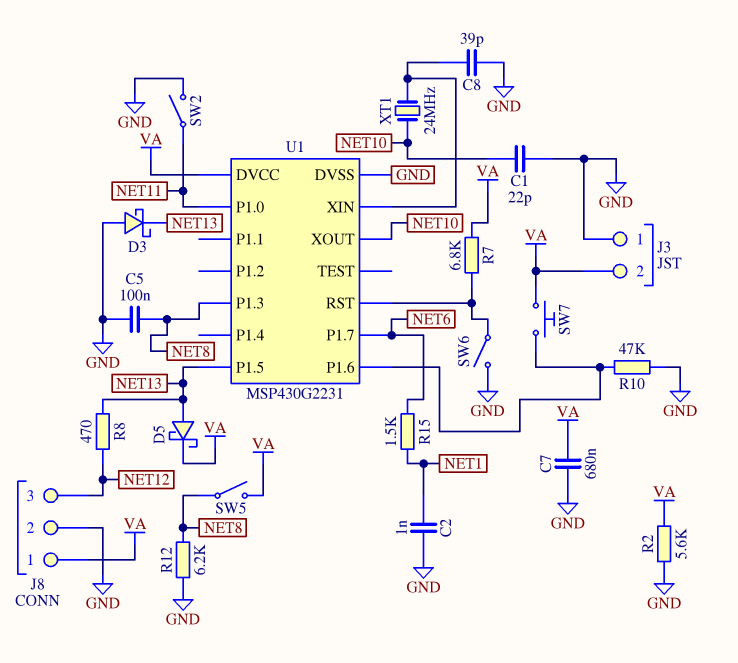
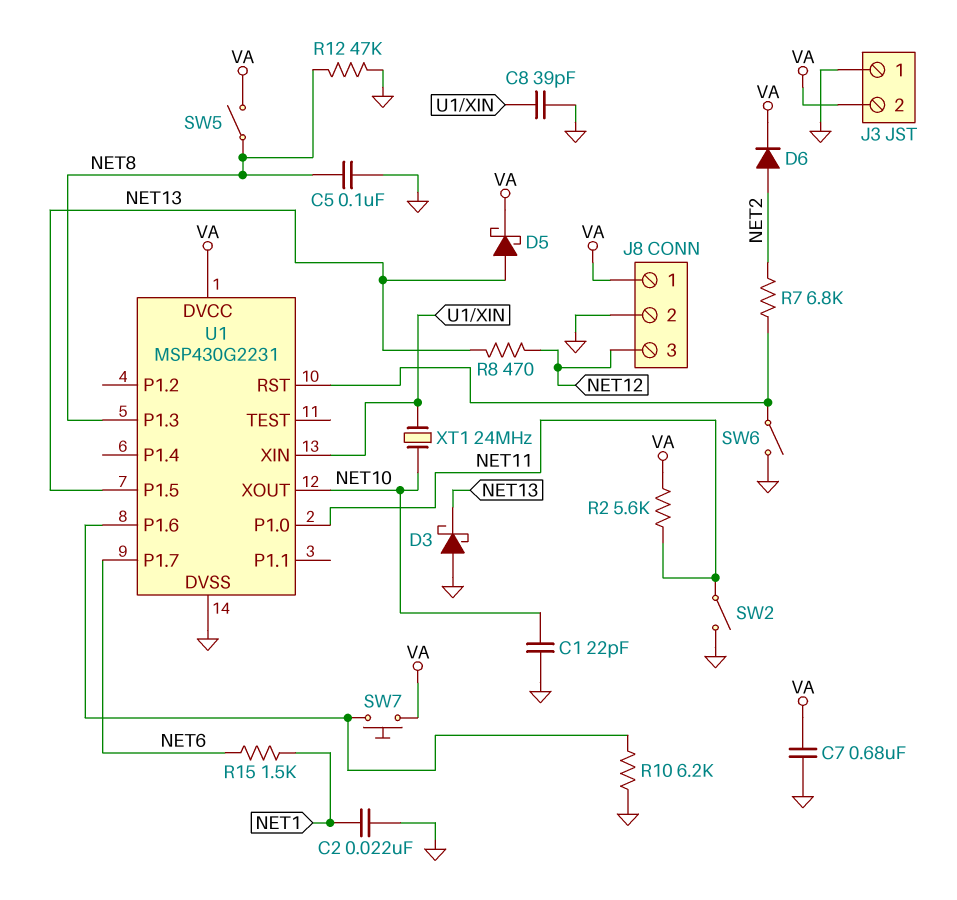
C2: 1nF (GND, NET1) -> 22nF (GND, NET1)
D6: none -> diode (A NET2, K VA)
R2: 5.6k (GND, VA) -> 5.6k (NET11, VA)
R7: 6.8k (U1/RST, VA) -> 6.8k (NET2, U1/RST)
R10: 47k (GND, U1/P1.6) -> 6.2k (GND, U1/P1.6)
R12: 6.2k (GND, NET8) -> 47k (GND, NET8)

